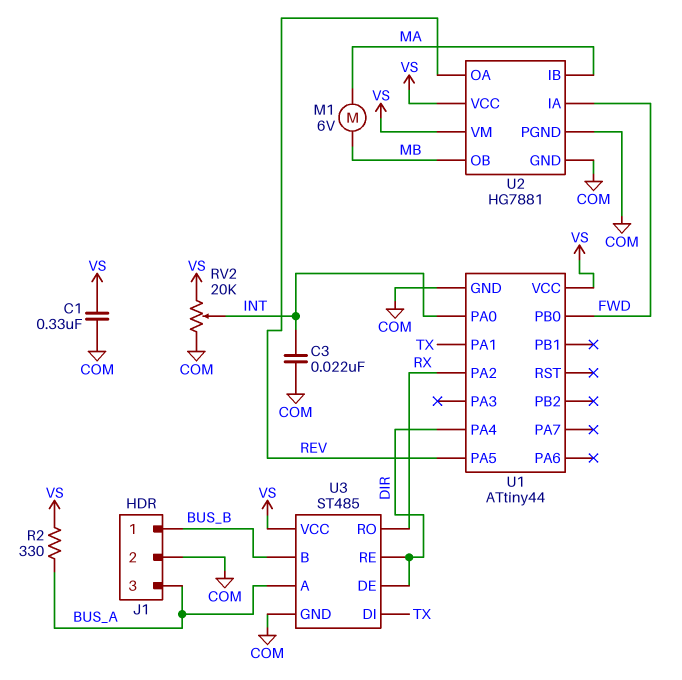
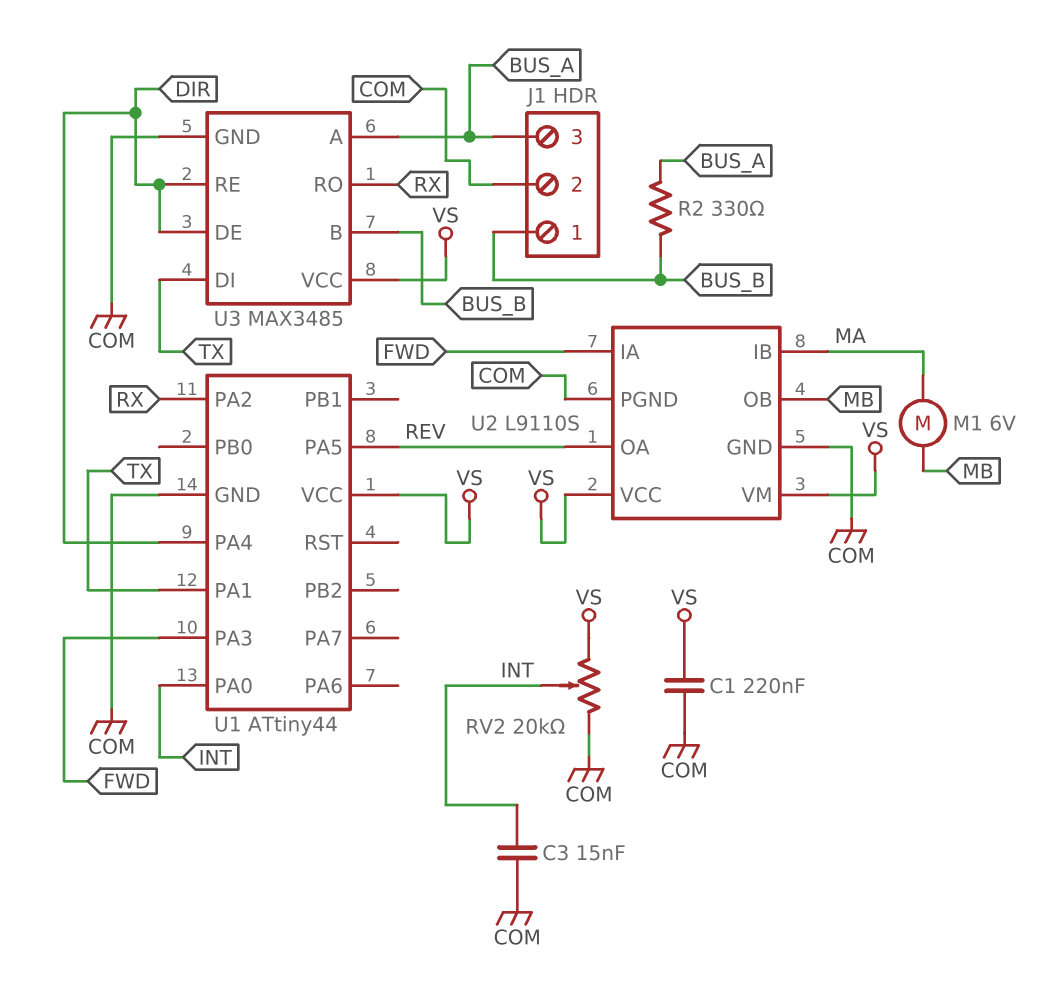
C1: 330nF (COM, VS) -> 220nF (COM, VS)
C3: 22nF (COM, INT) -> 15nF (COM, INT)
R2: 330 (BUS_A, VS) -> 330 (BUS_A, BUS_B)
U1 pin PA3: none -> FWD
U1 pin PB0: FWD -> none
U2: HG7881 -> L9110S
U3: ST485 -> MAX3485

